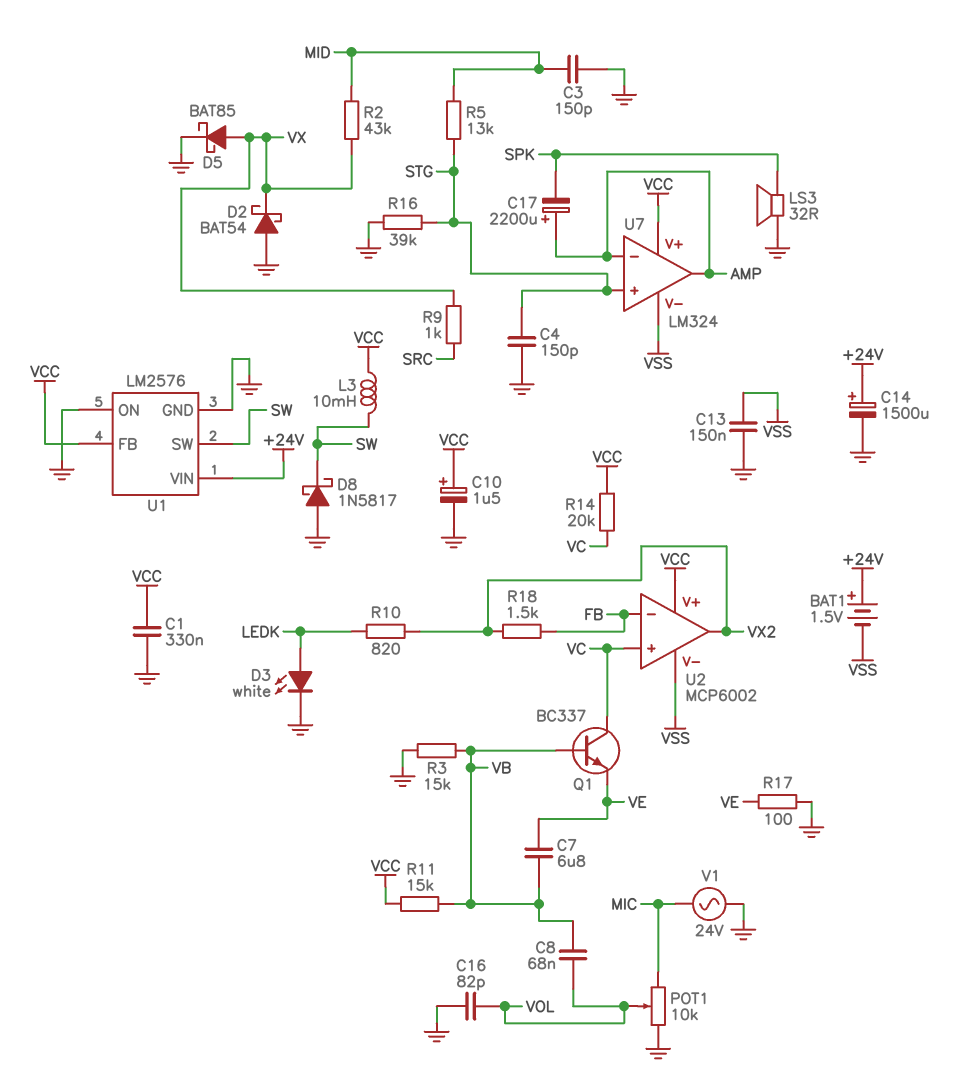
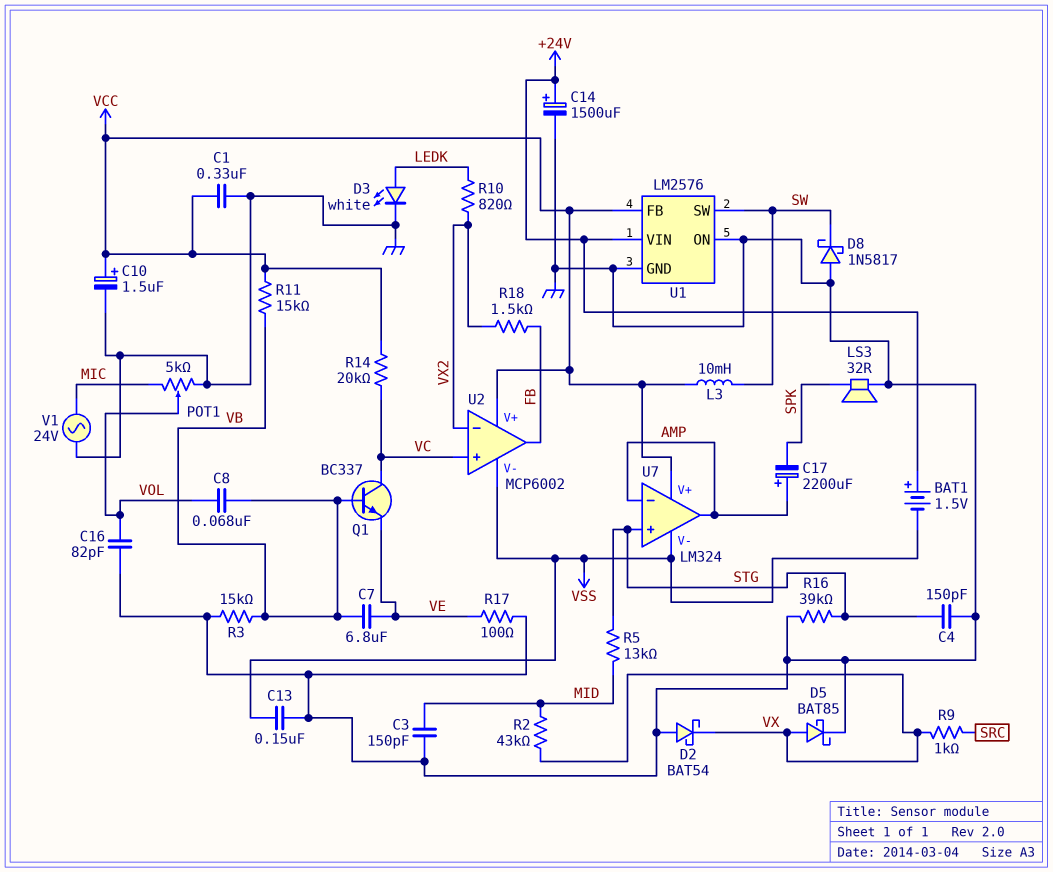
POT1: 10k (GND, MIC, wiper VOL) -> 5k (GND, MIC, wiper VOL)
U2 pin in-: FB -> VX2
U2 pin out: VX2 -> FB

